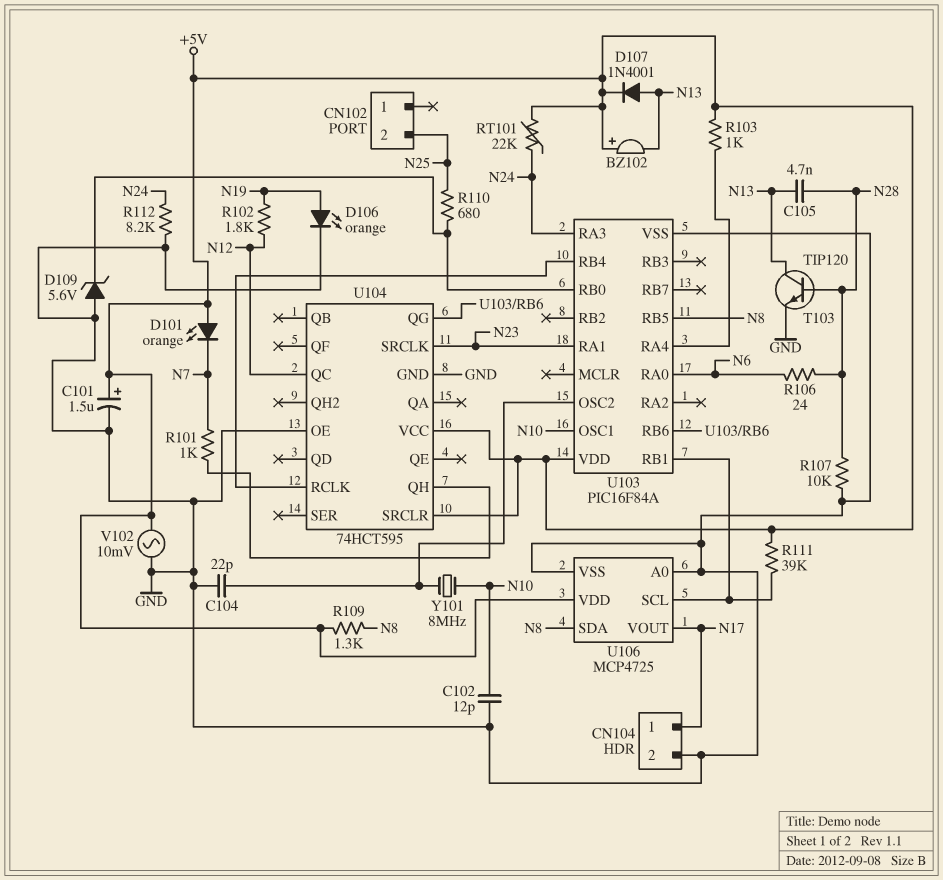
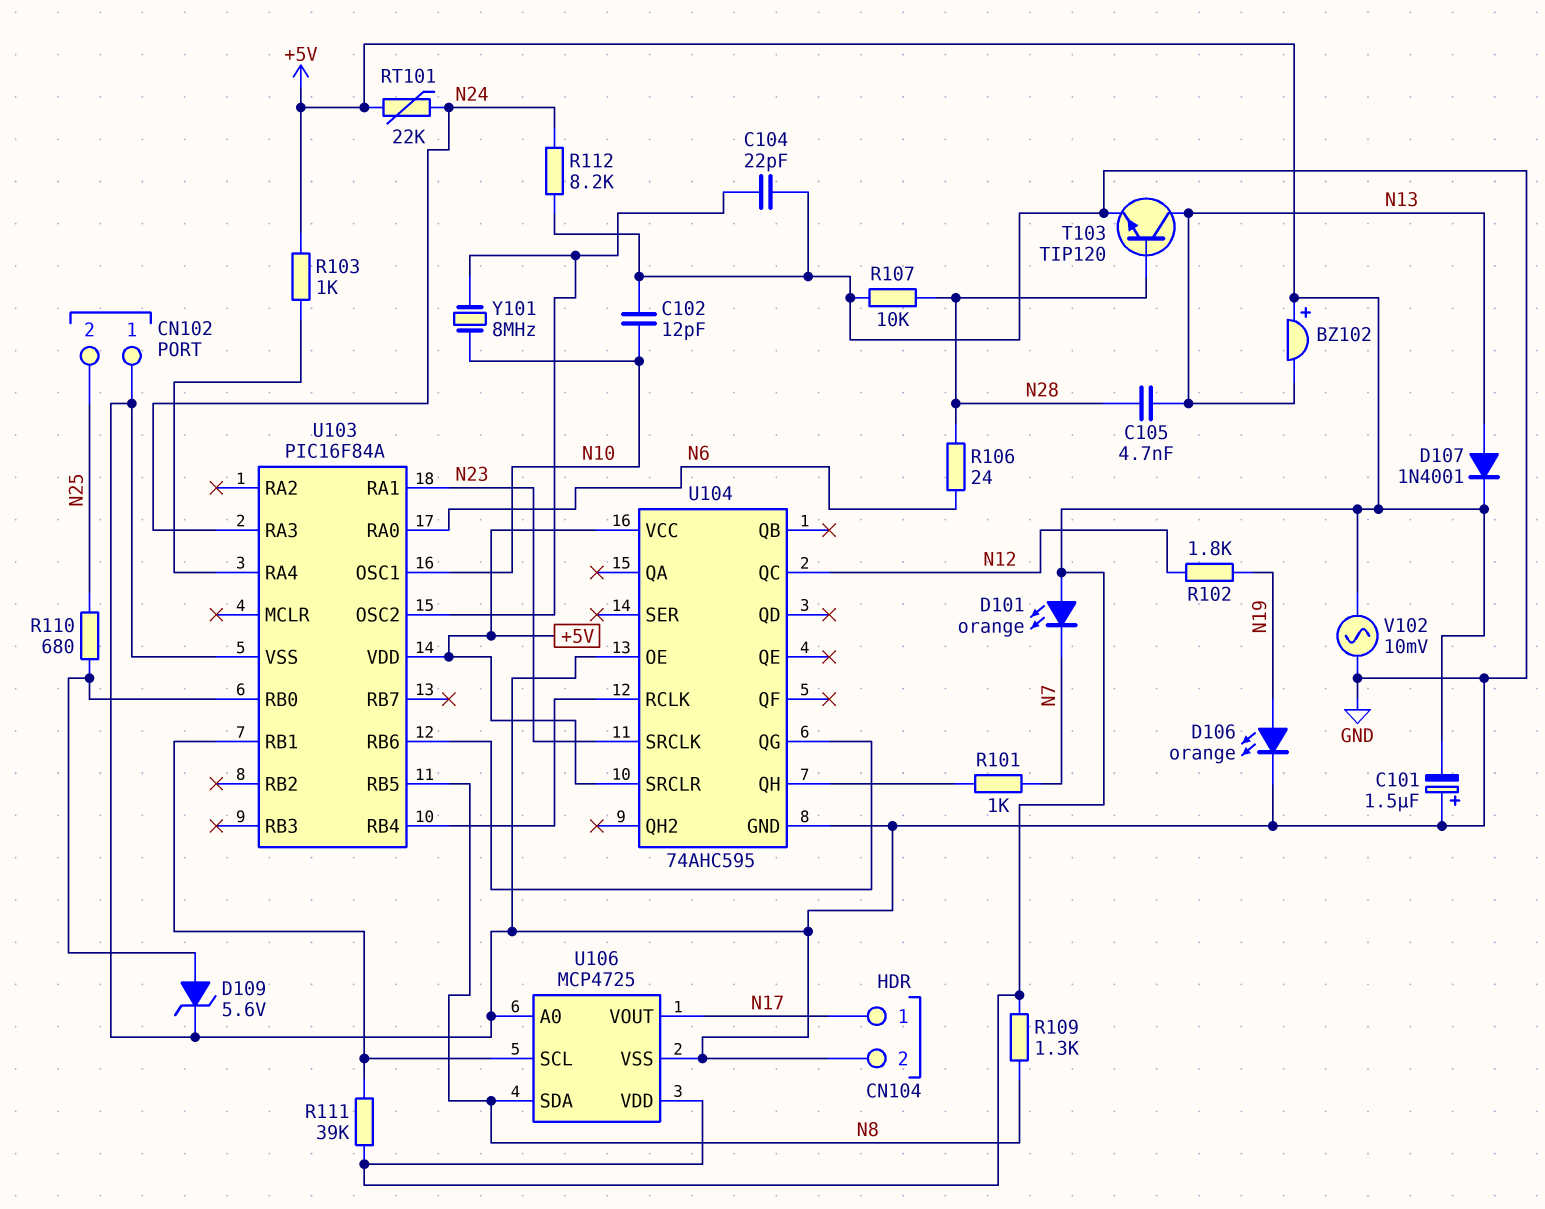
C101: 1.5uF (plus +5V, minus GND) -> 1.5uF (plus GND, minus +5V)
CN102 pin 1: none -> GND
D109: zener 5.6V (A GND, K U103/RB0) -> zener 5.6V (A U103/RB0, K GND)
U104: 74HCT595 -> 74AHC595

